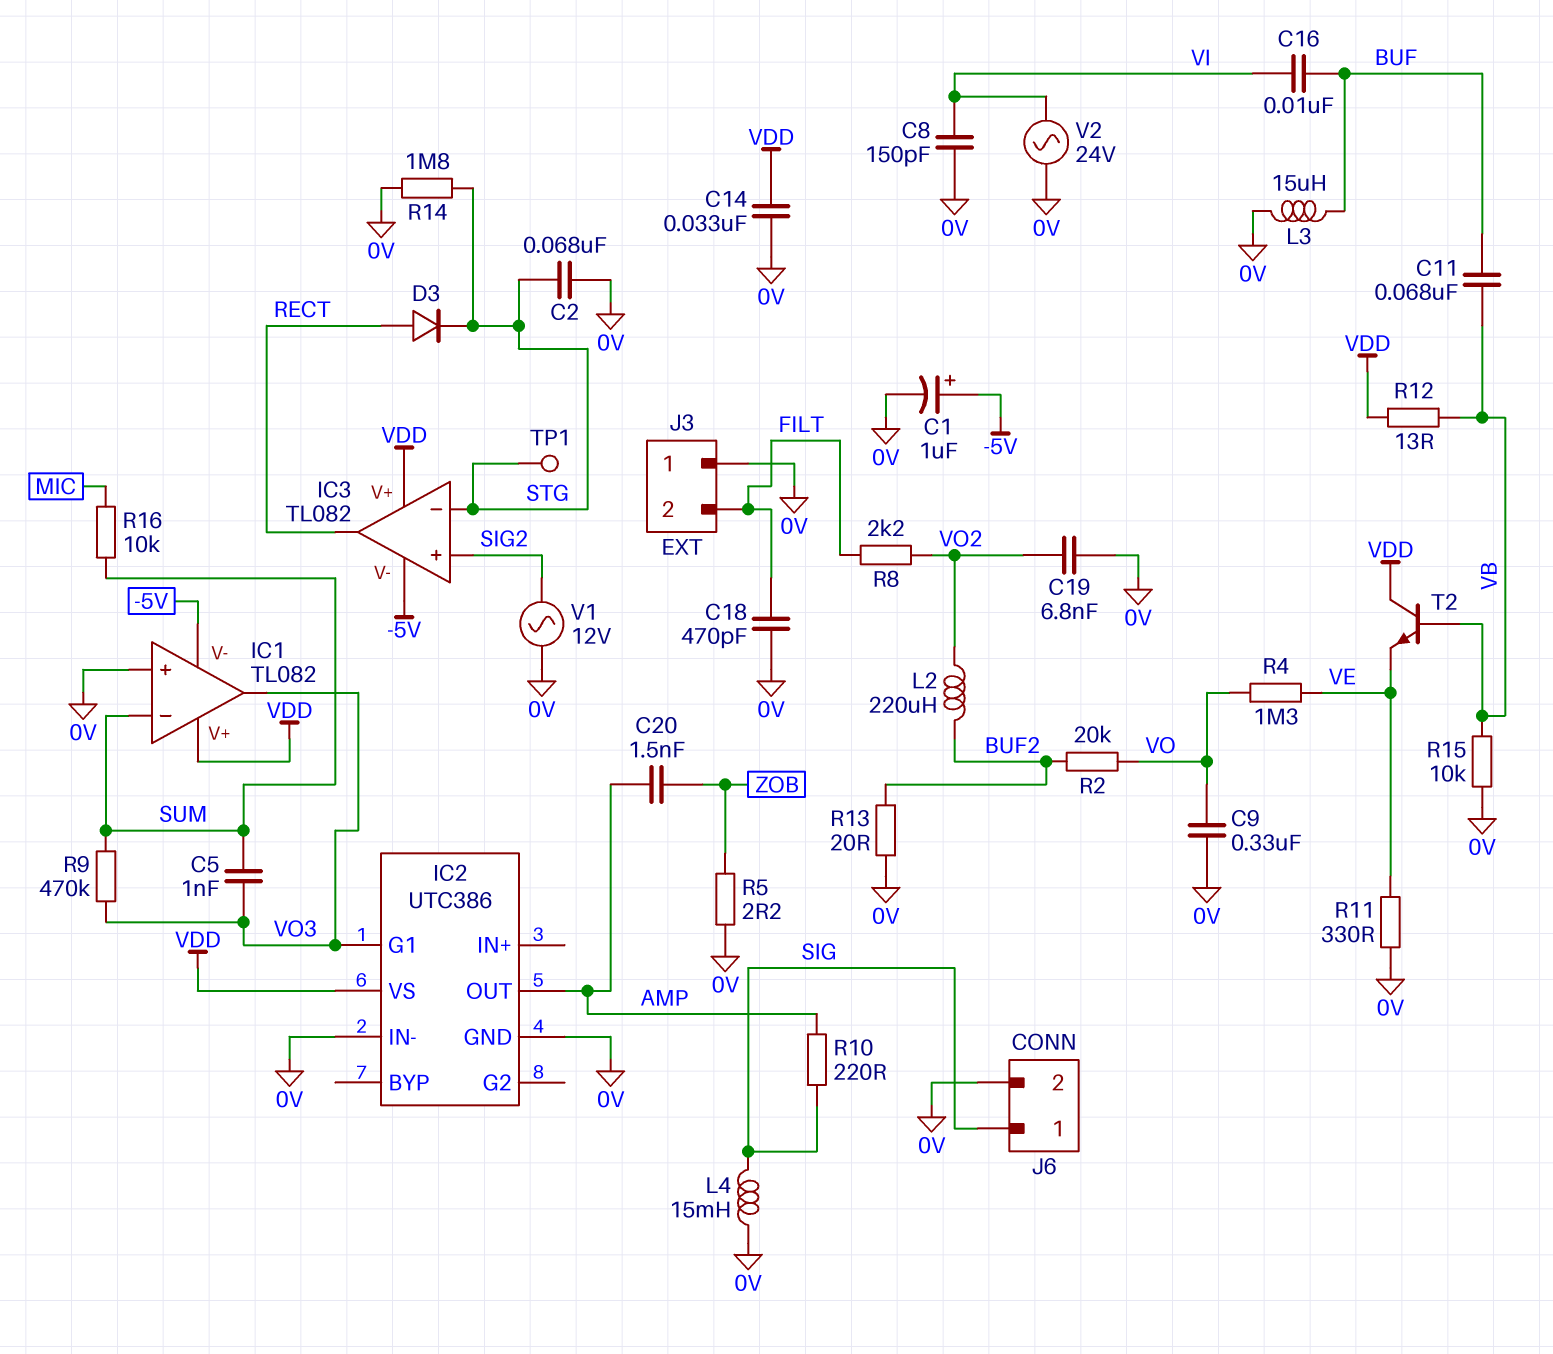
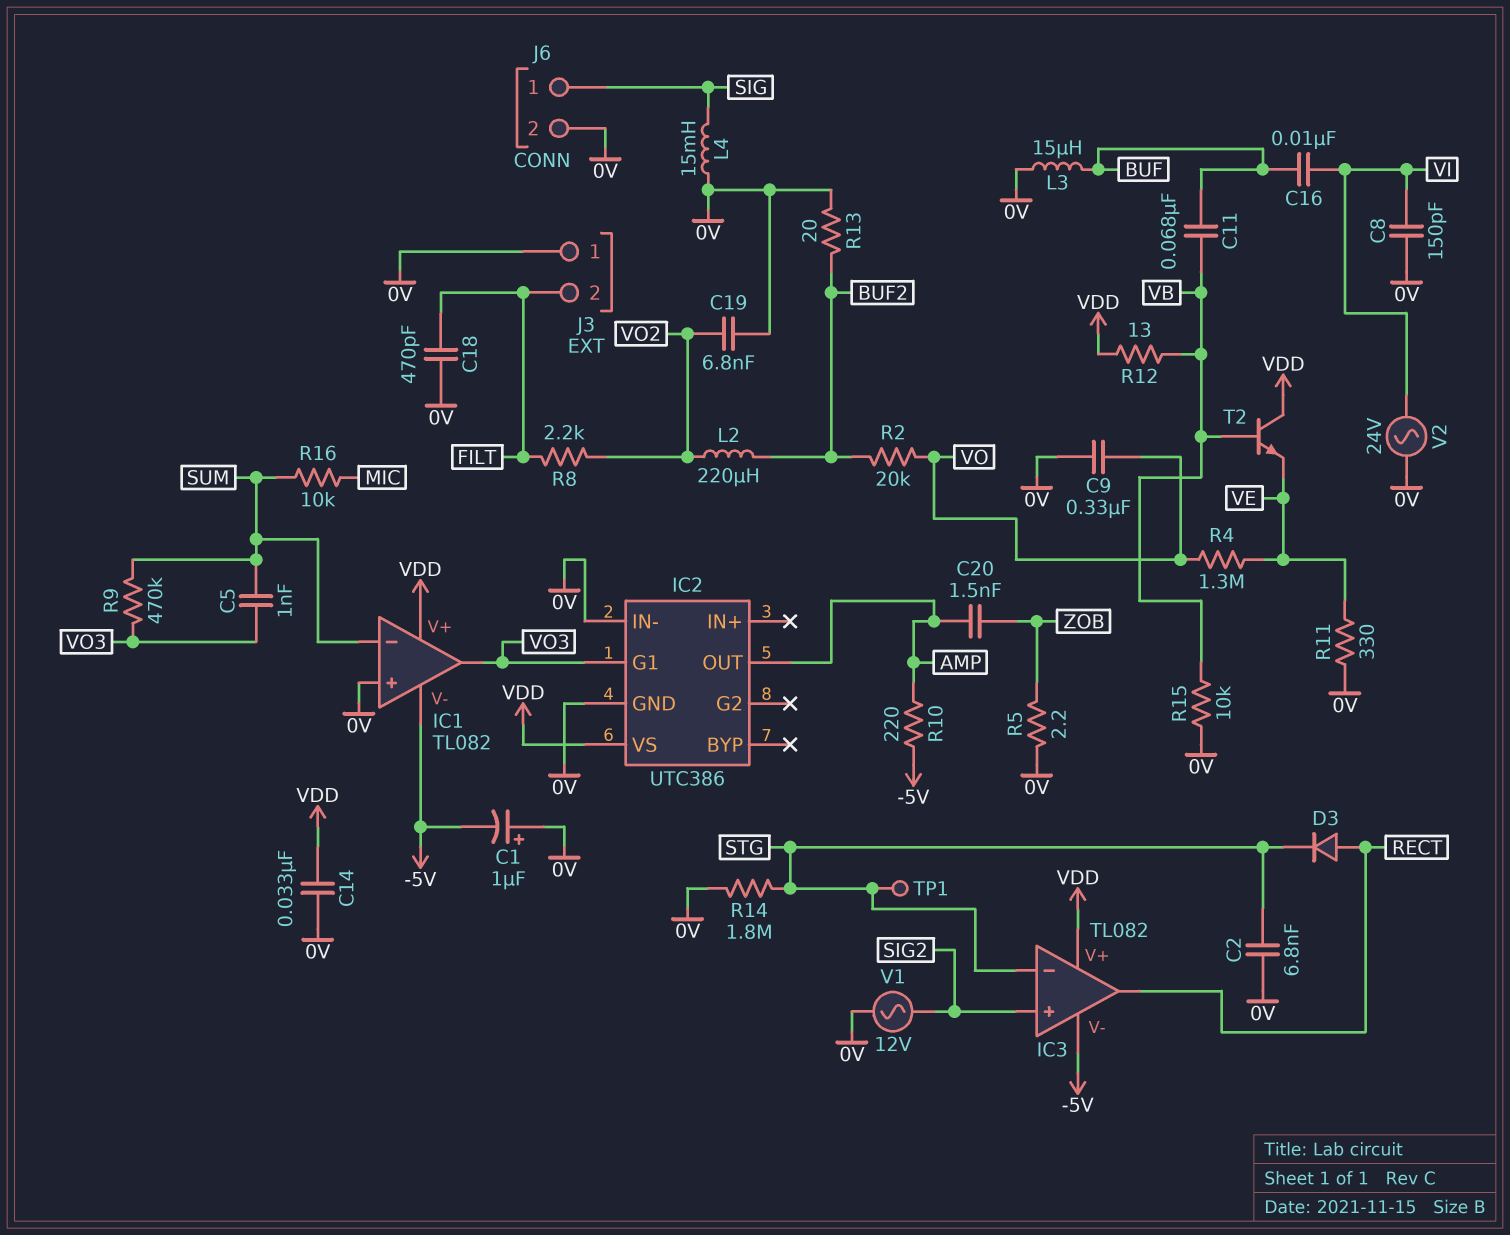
C1: 1uF (plus -5V, minus 0V) -> 1uF (plus 0V, minus -5V)
C2: 68nF (0V, STG) -> 6.8nF (0V, STG)
R10: 220 (AMP, SIG) -> 220 (-5V, AMP)

